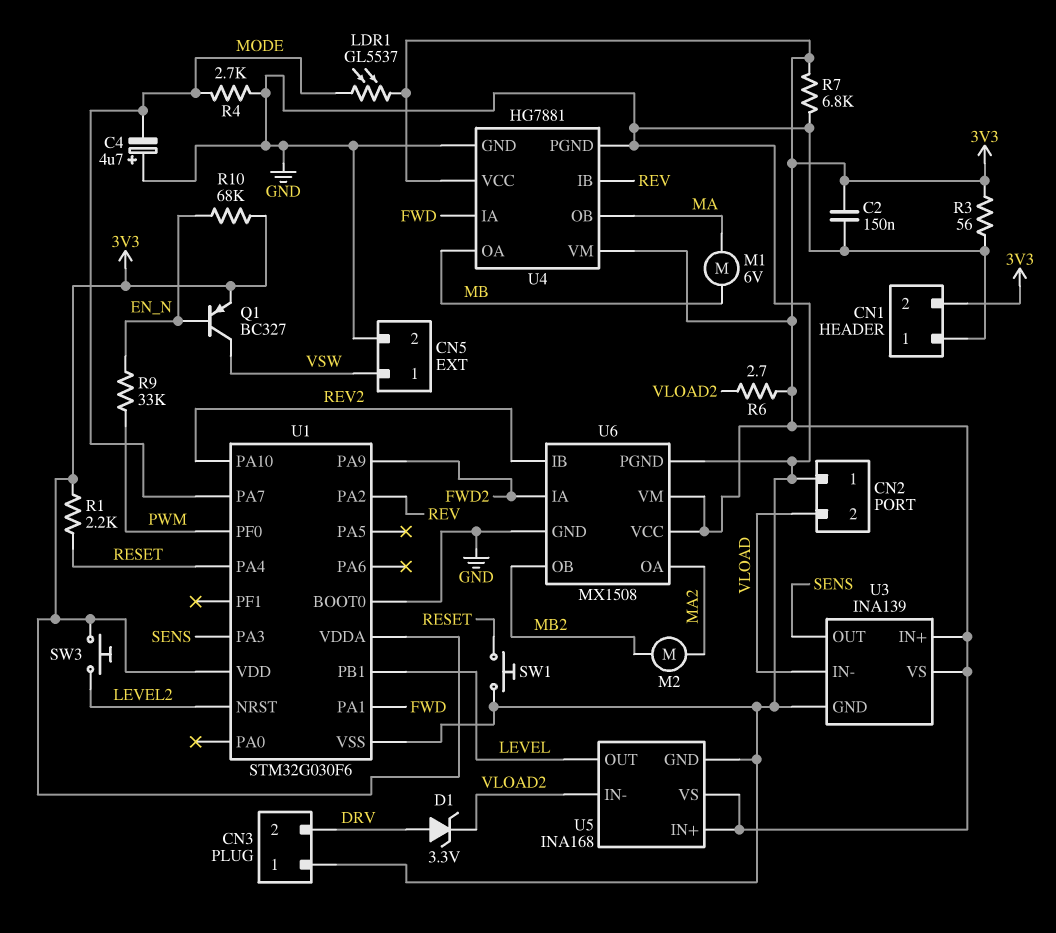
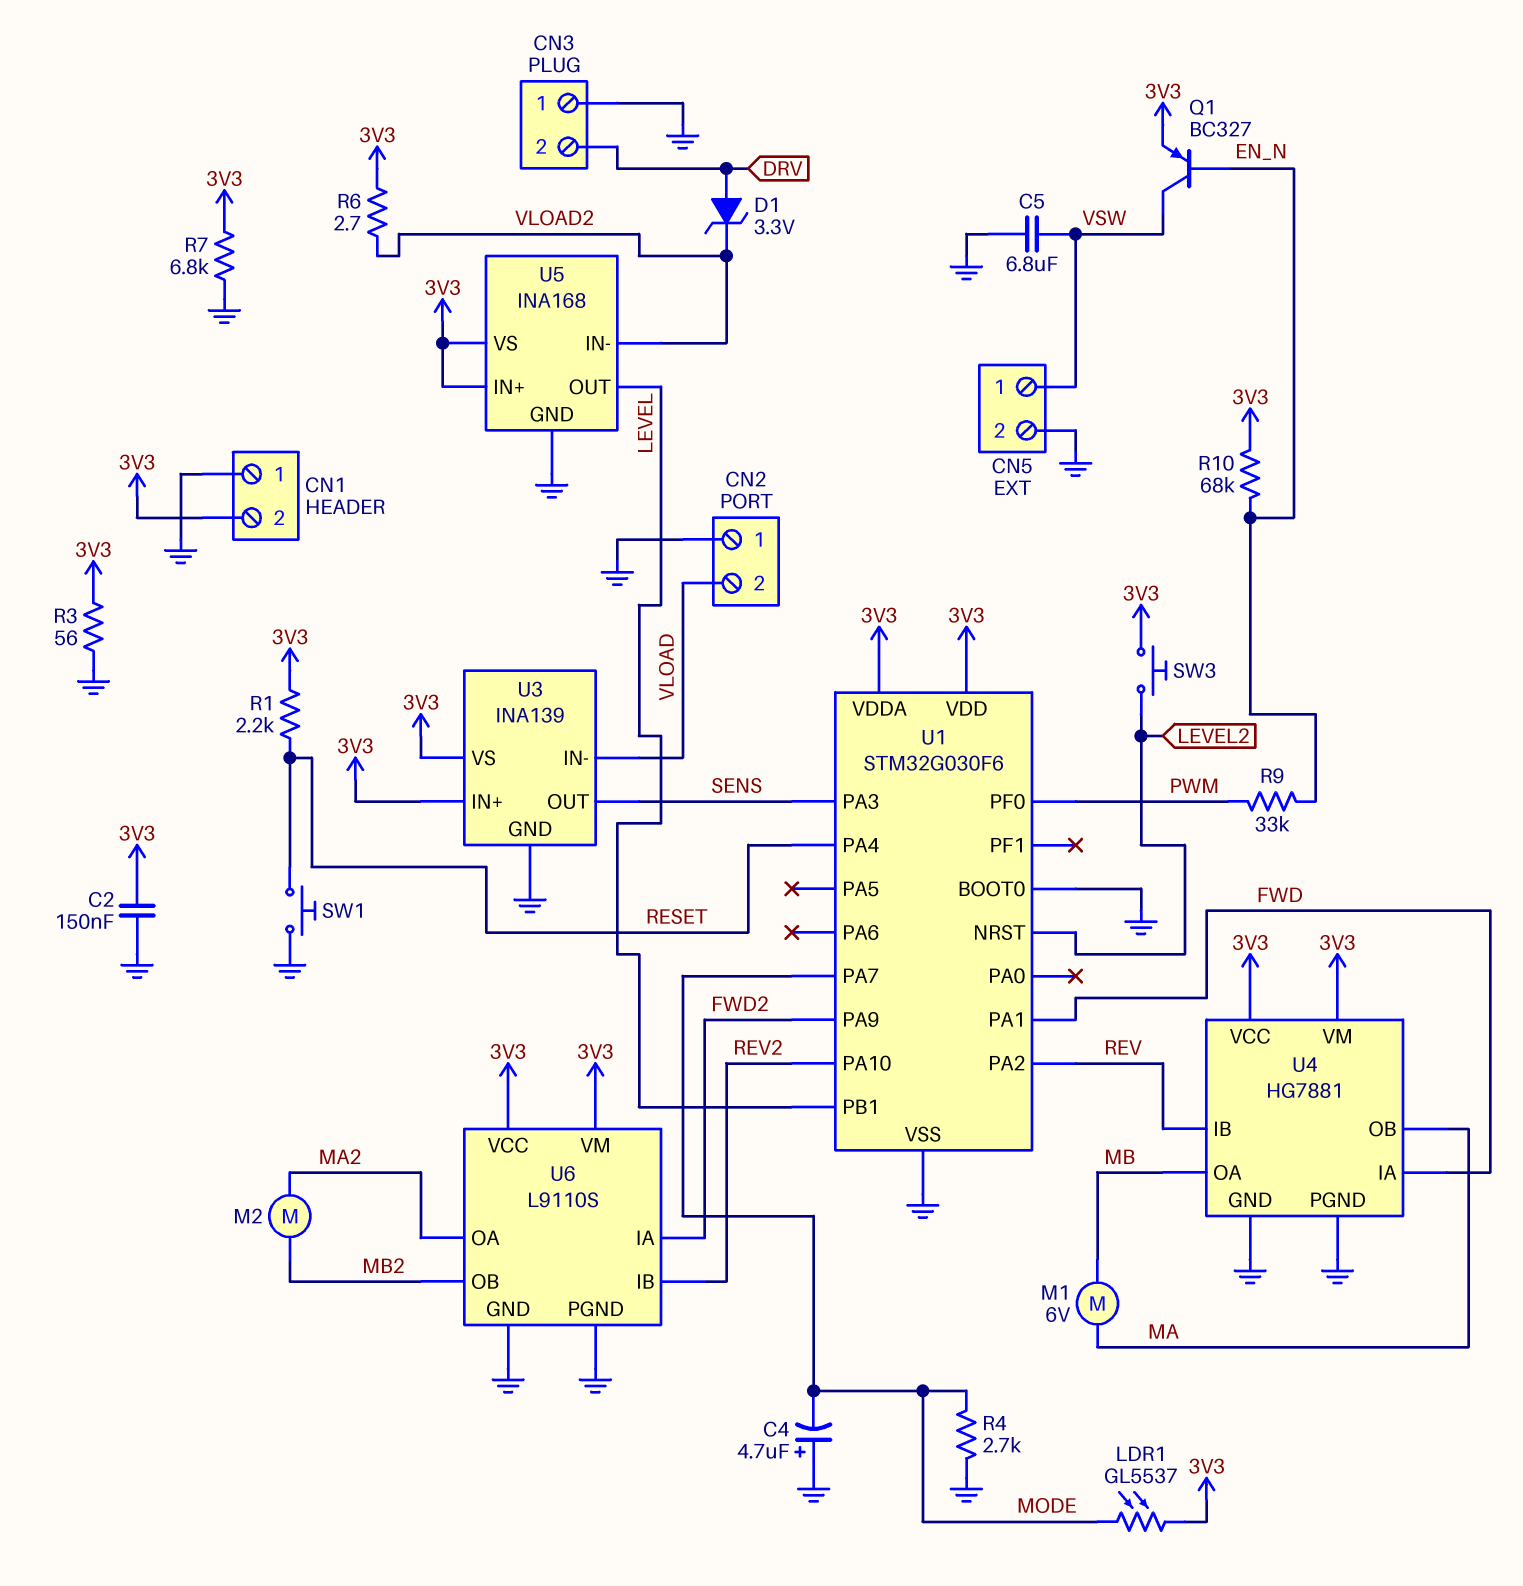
C5: none -> 6.8uF (GND, VSW)
U6: MX1508 -> L9110S

